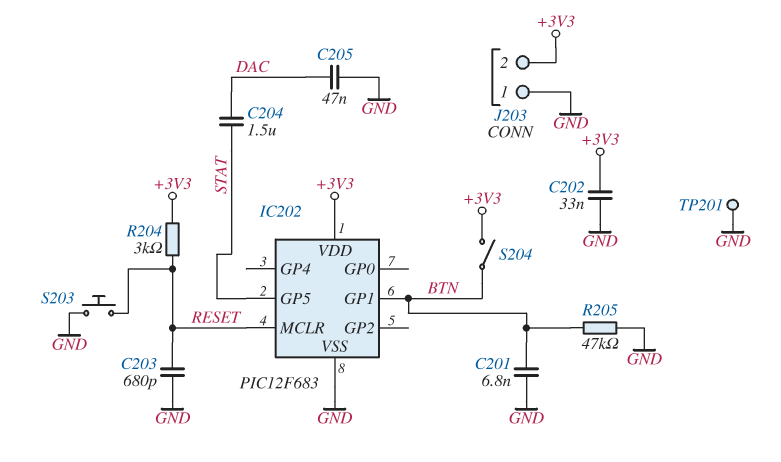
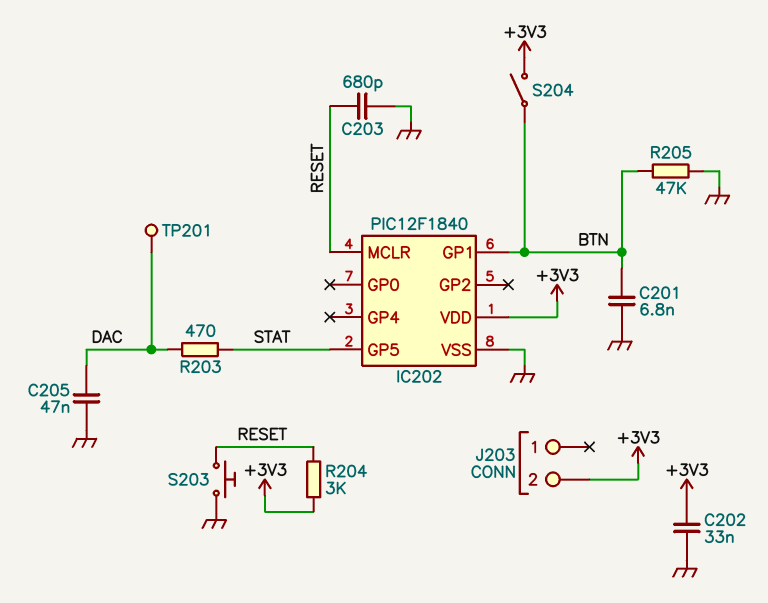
C204: 1.5uF (DAC, STAT) -> none
IC202: PIC12F683 -> PIC12F1840
J203 pin 1: GND -> none
R203: none -> 470 (DAC, STAT)
TP201: test point (GND) -> test point (DAC)

